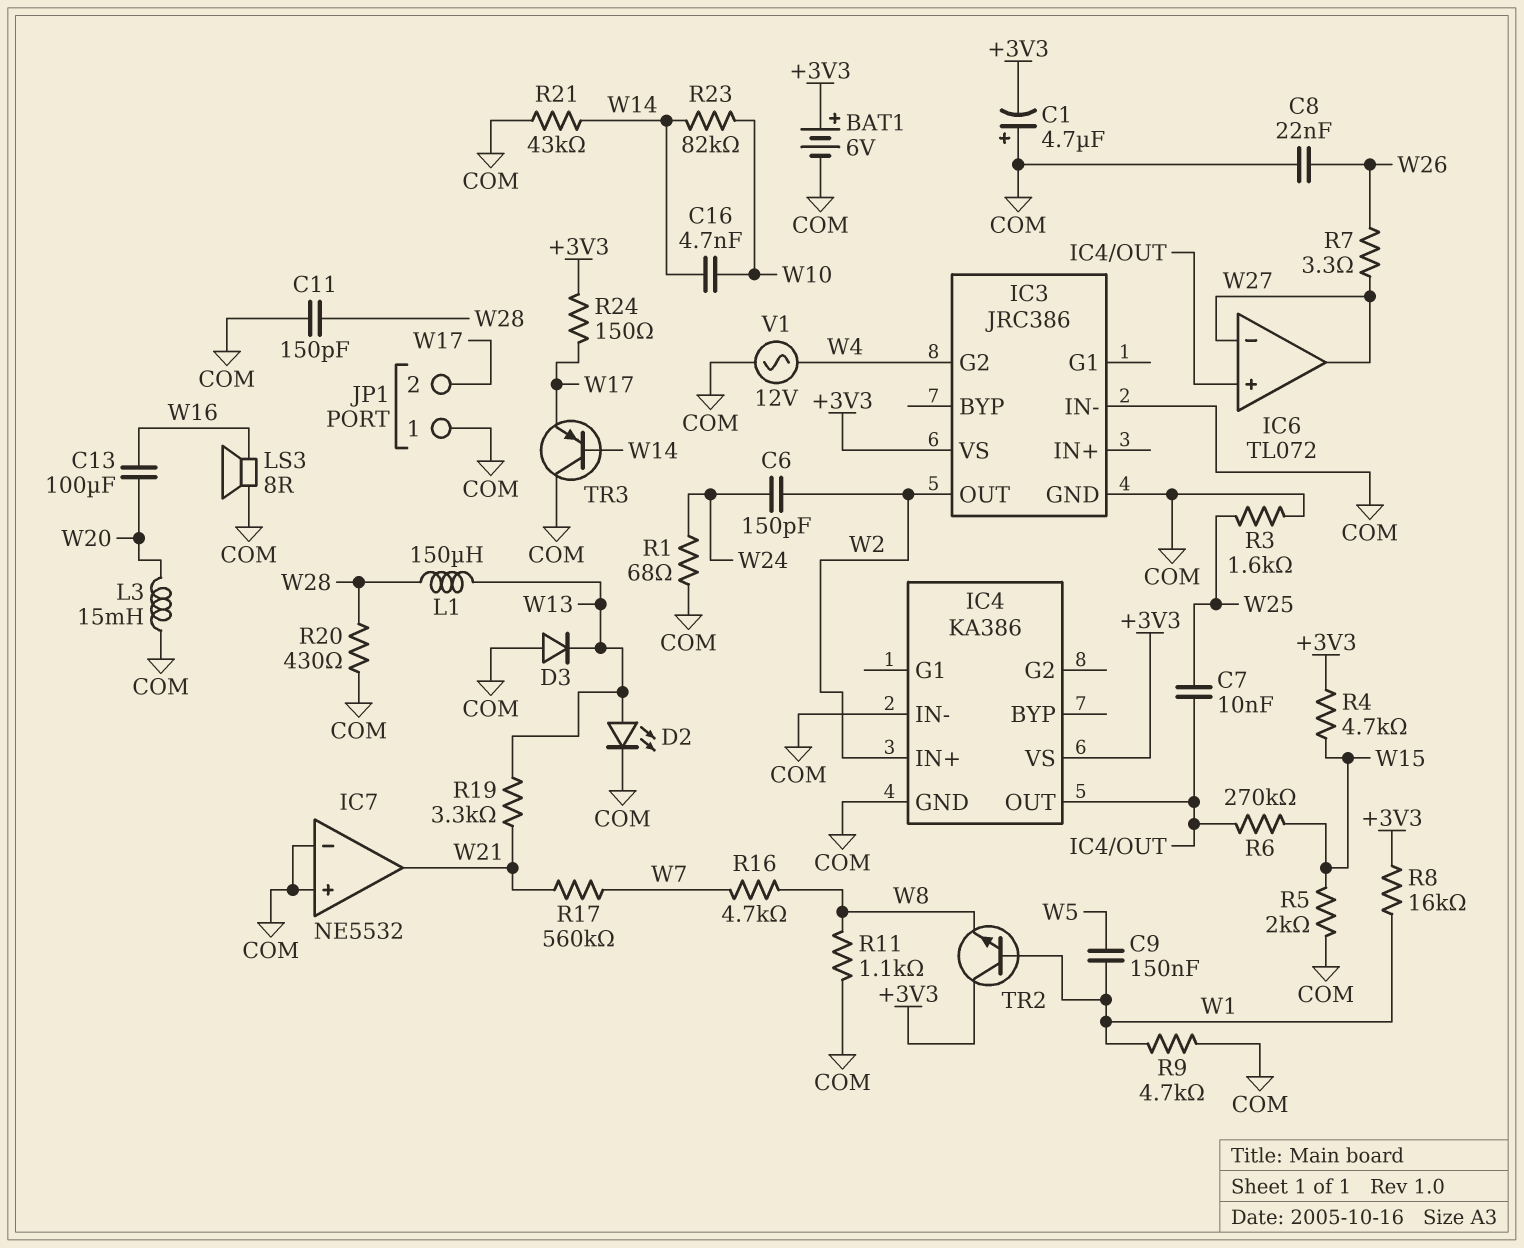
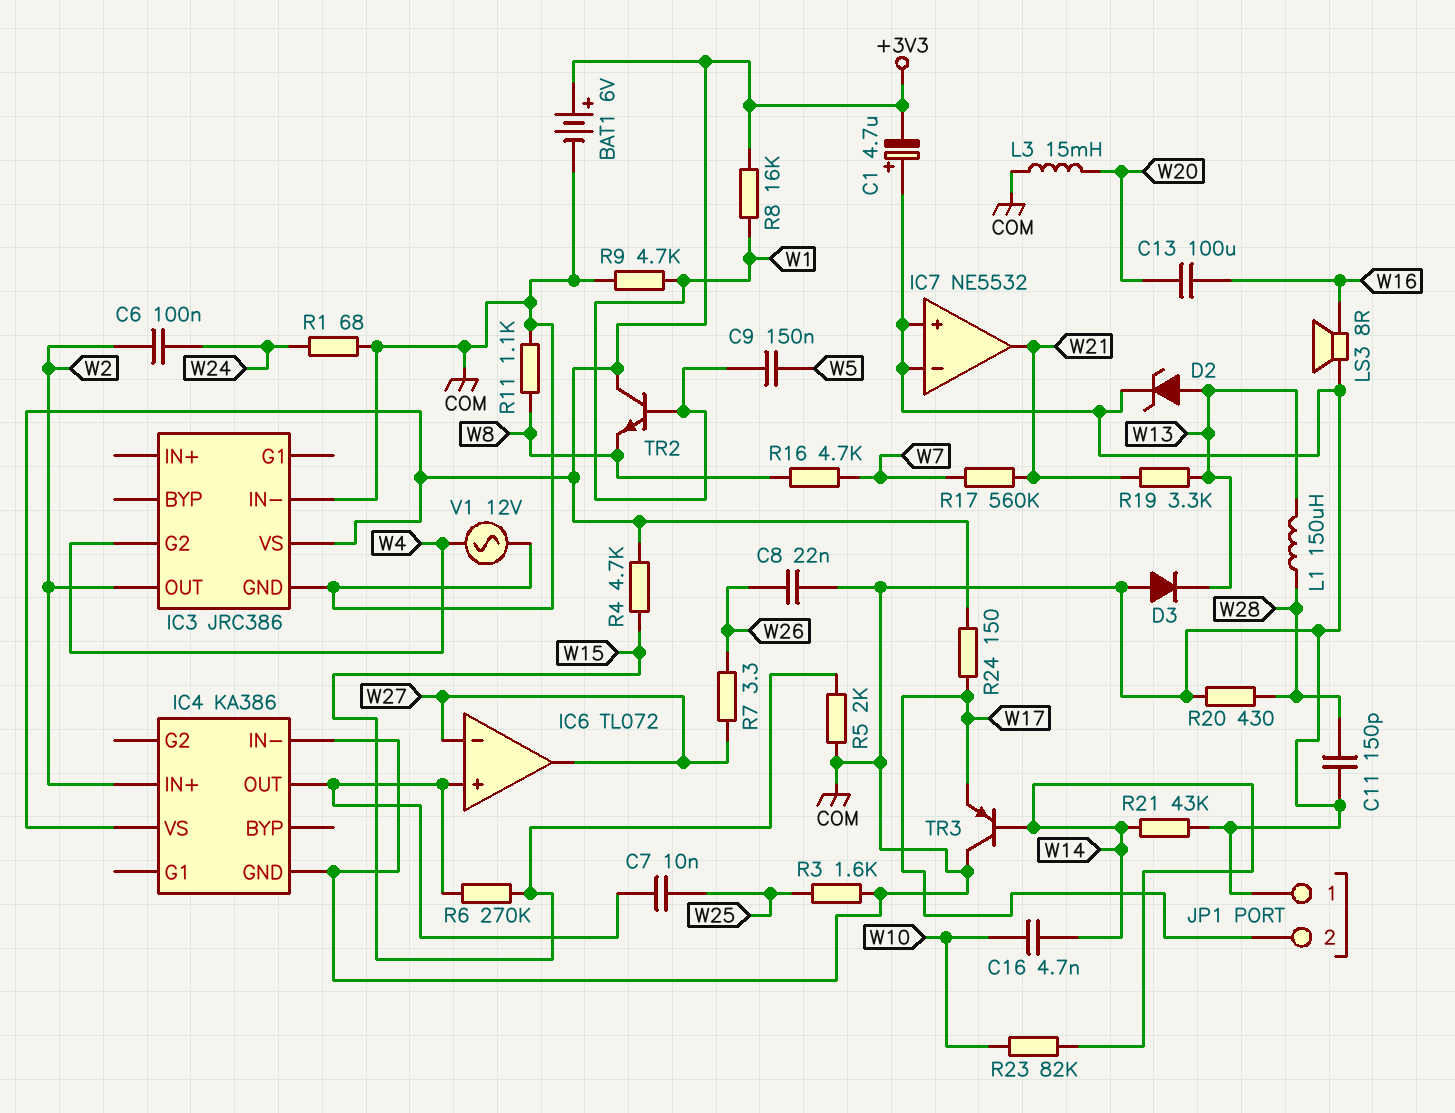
C6: 150pF (W2, W24) -> 100nF (W2, W24)
D2: LED (A W13, K COM) -> zener (A W13, K COM)

